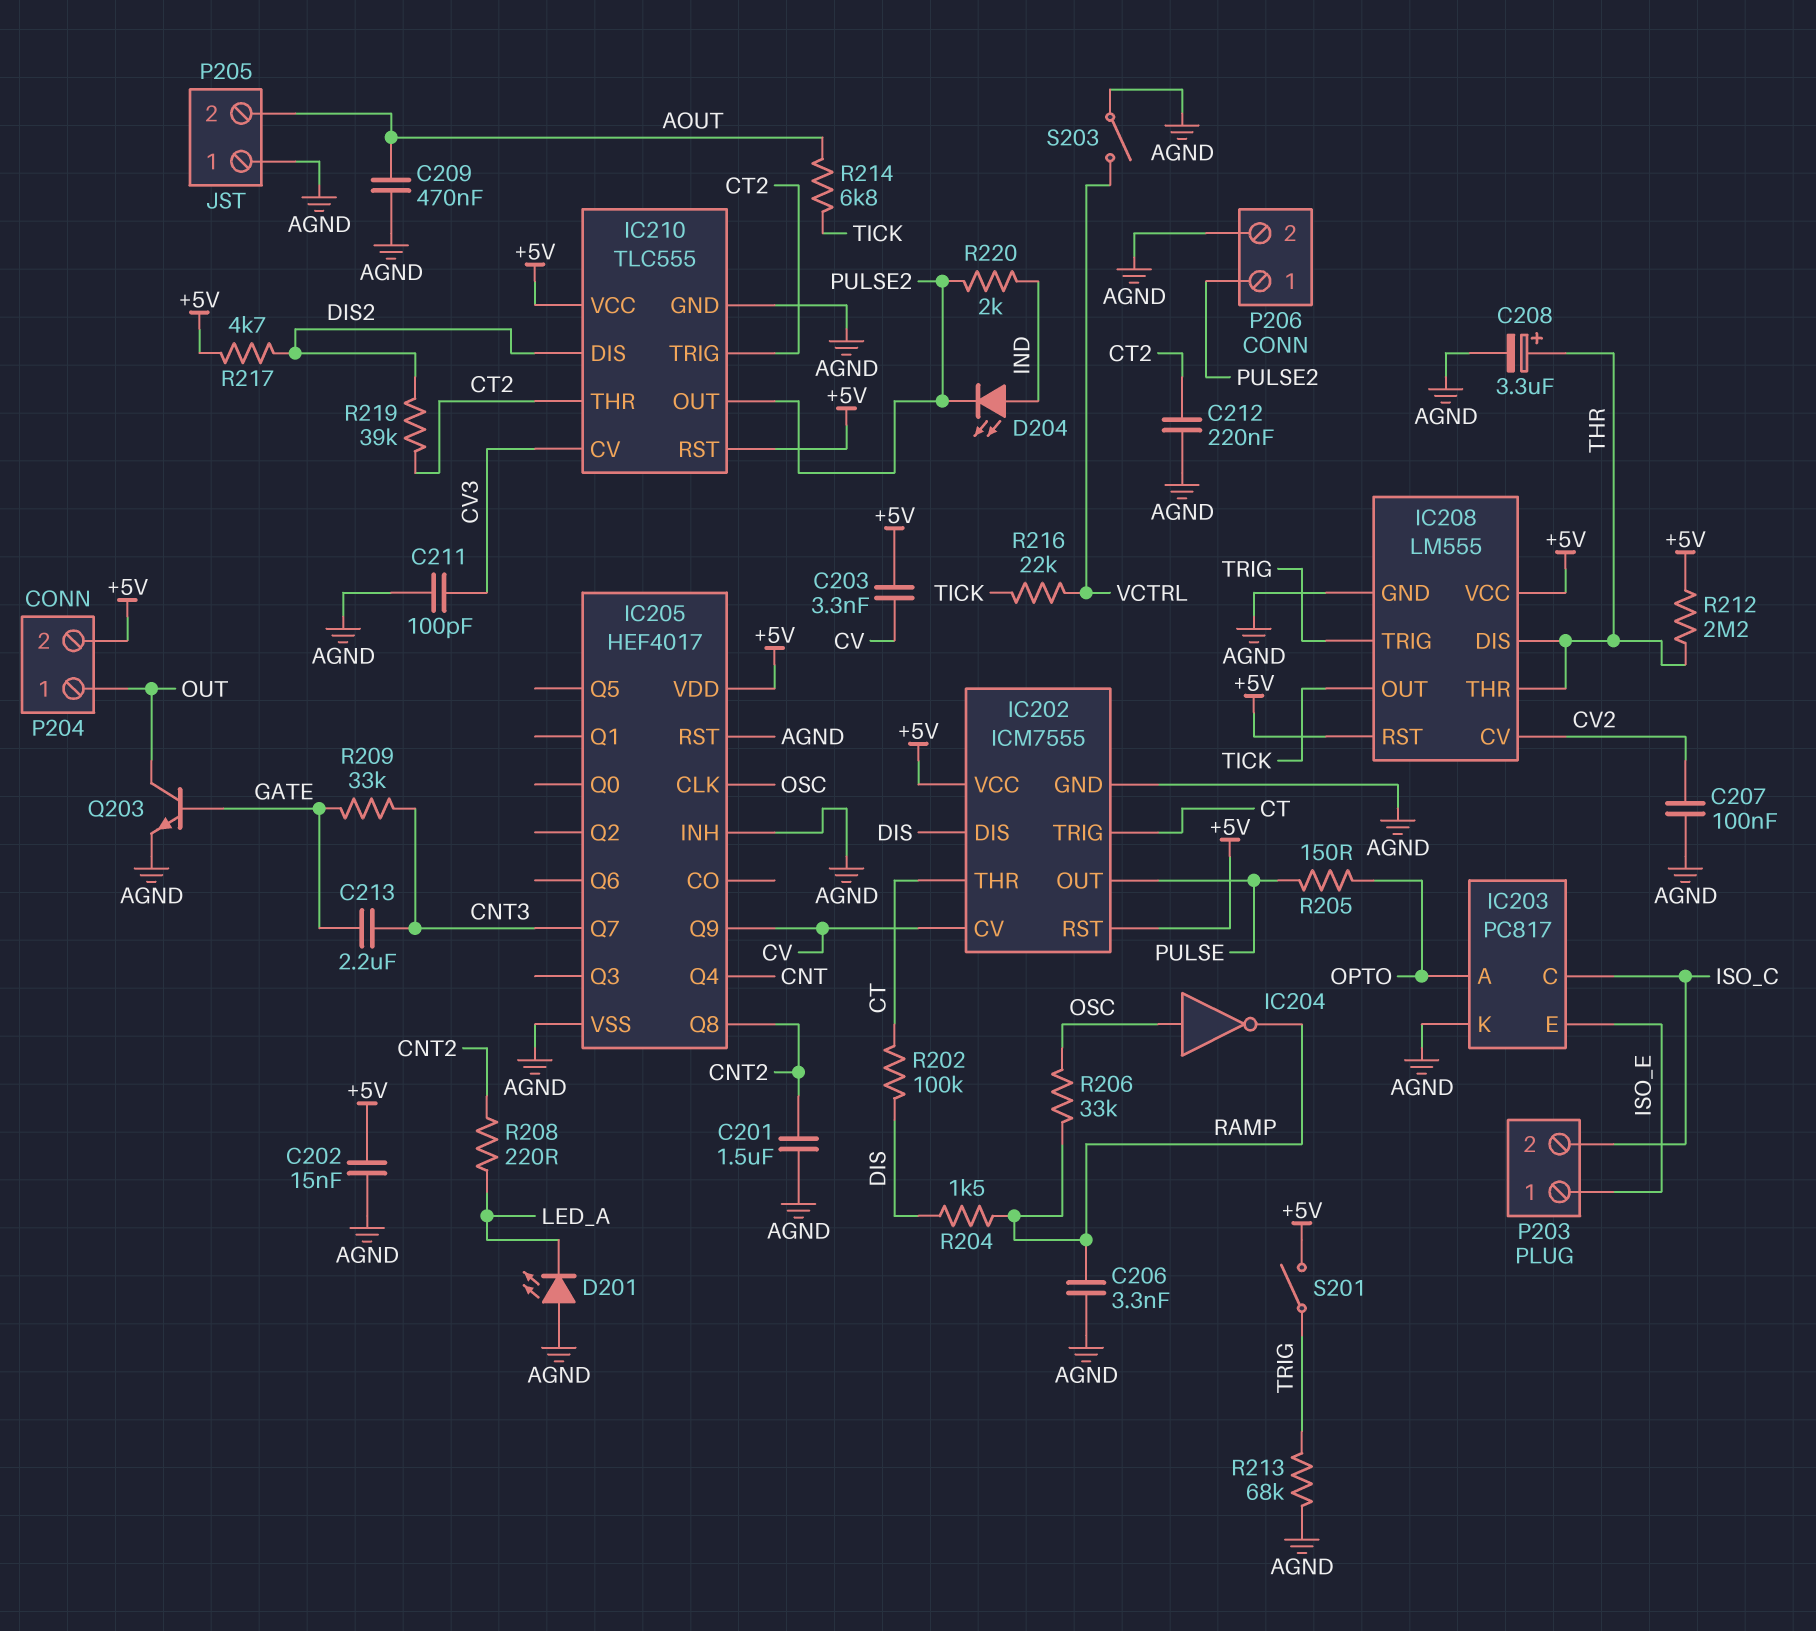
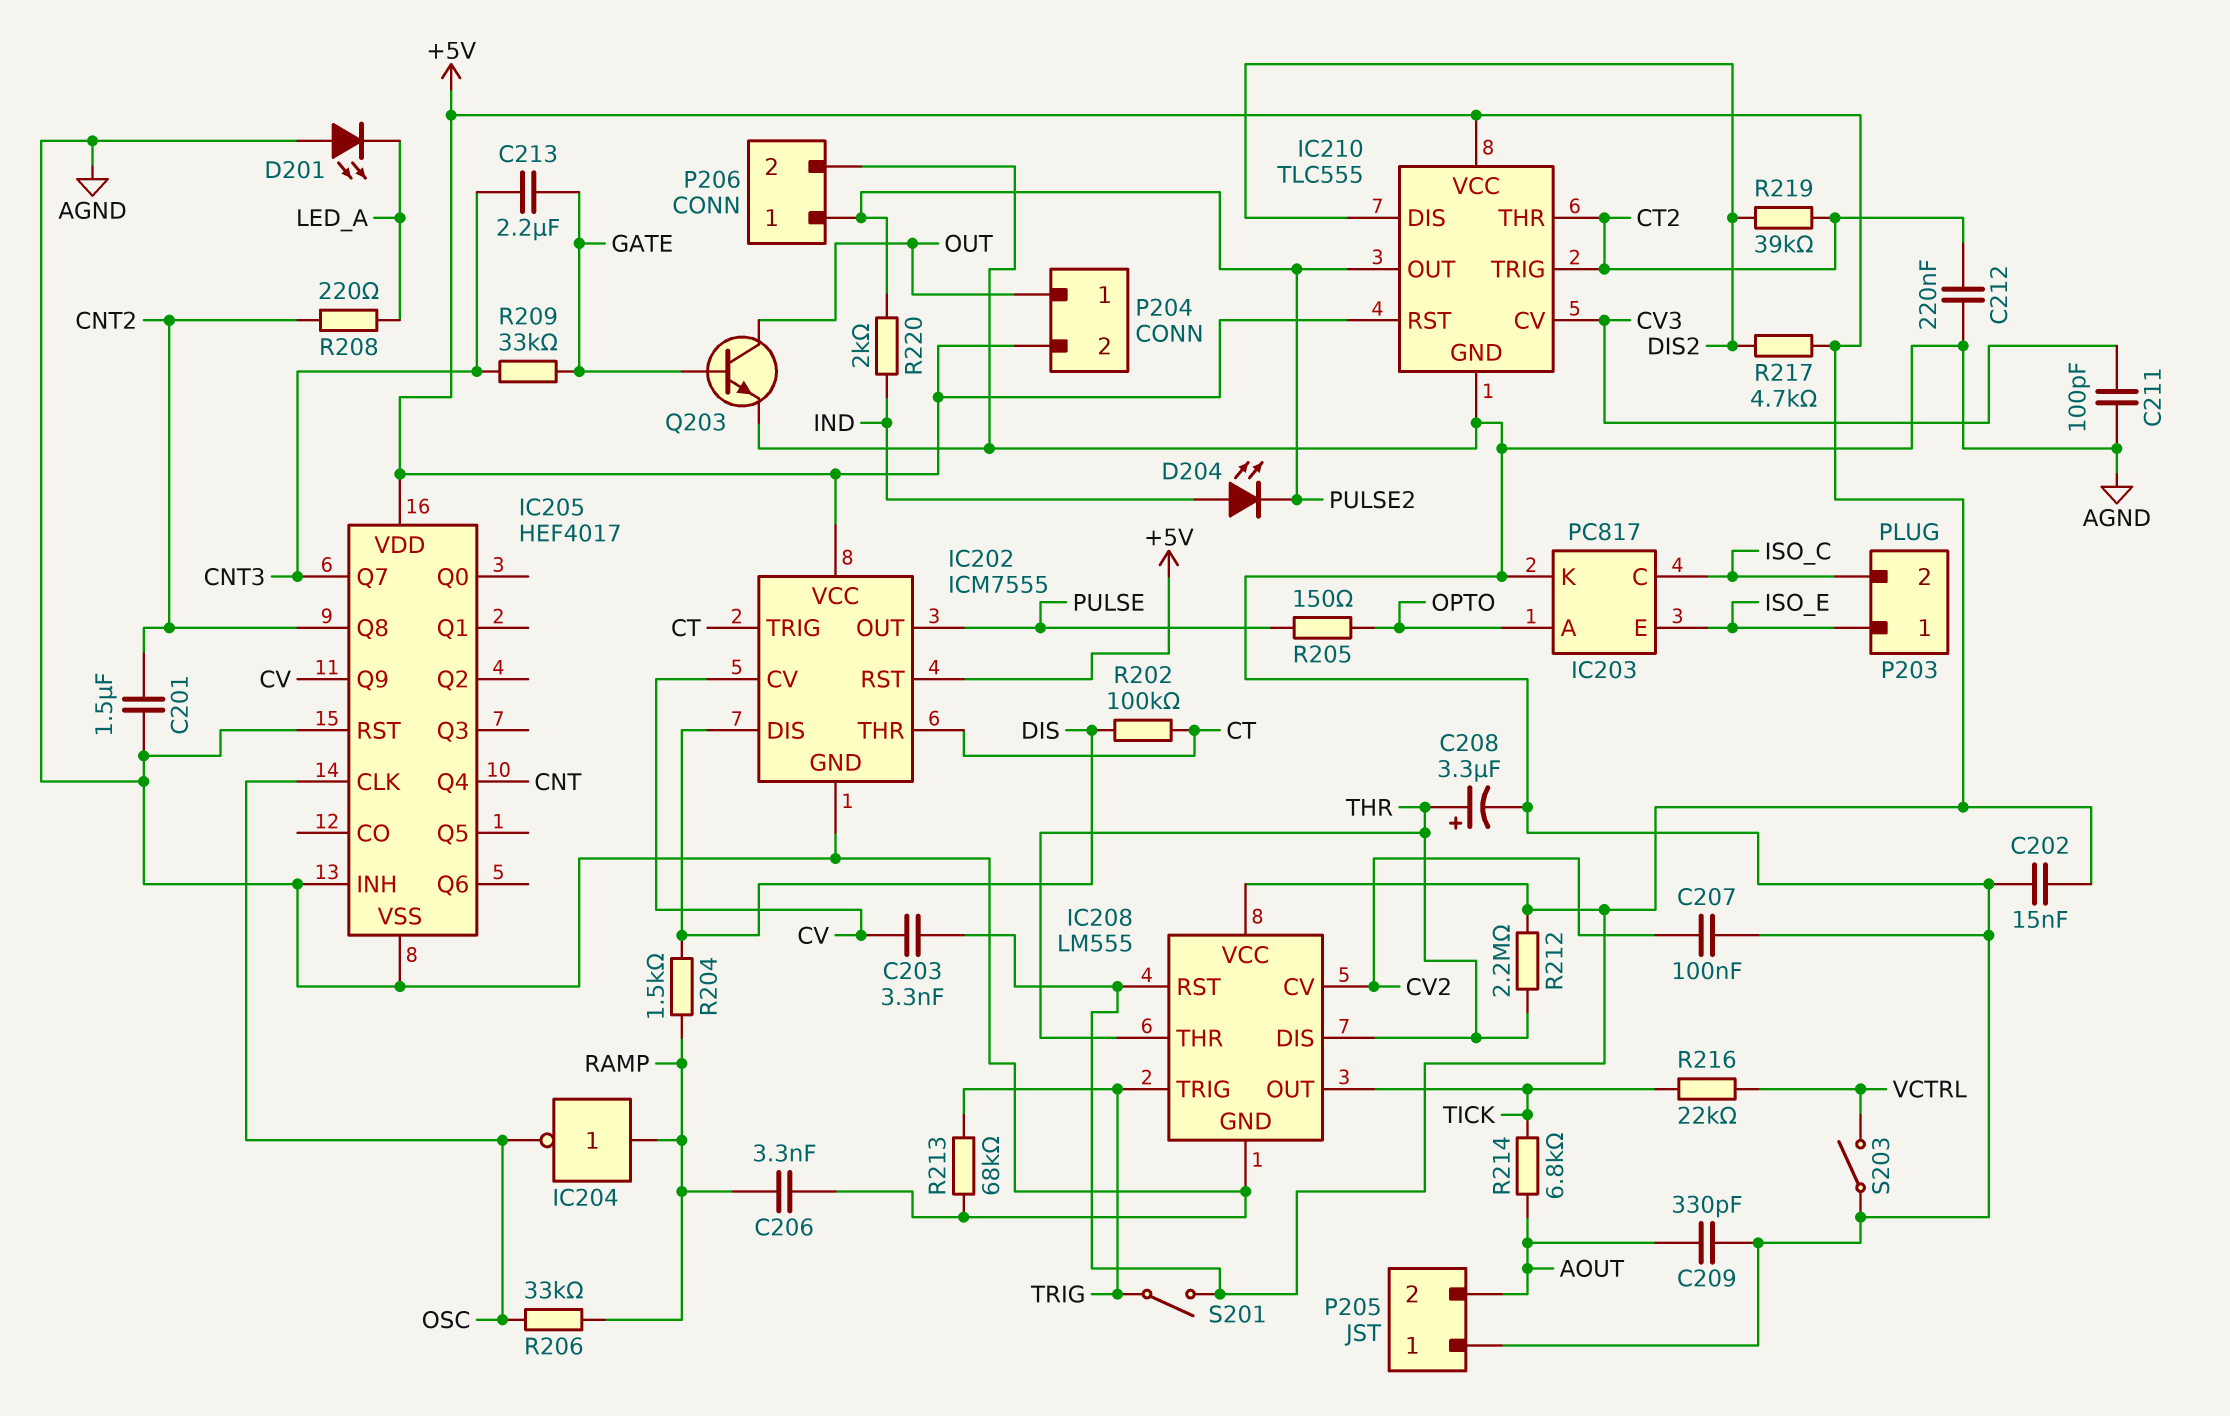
C209: 470nF (AGND, AOUT) -> 330pF (AGND, AOUT)
IC204: NOT (in OSC, out RAMP) -> NOT (in RAMP, out OSC)

